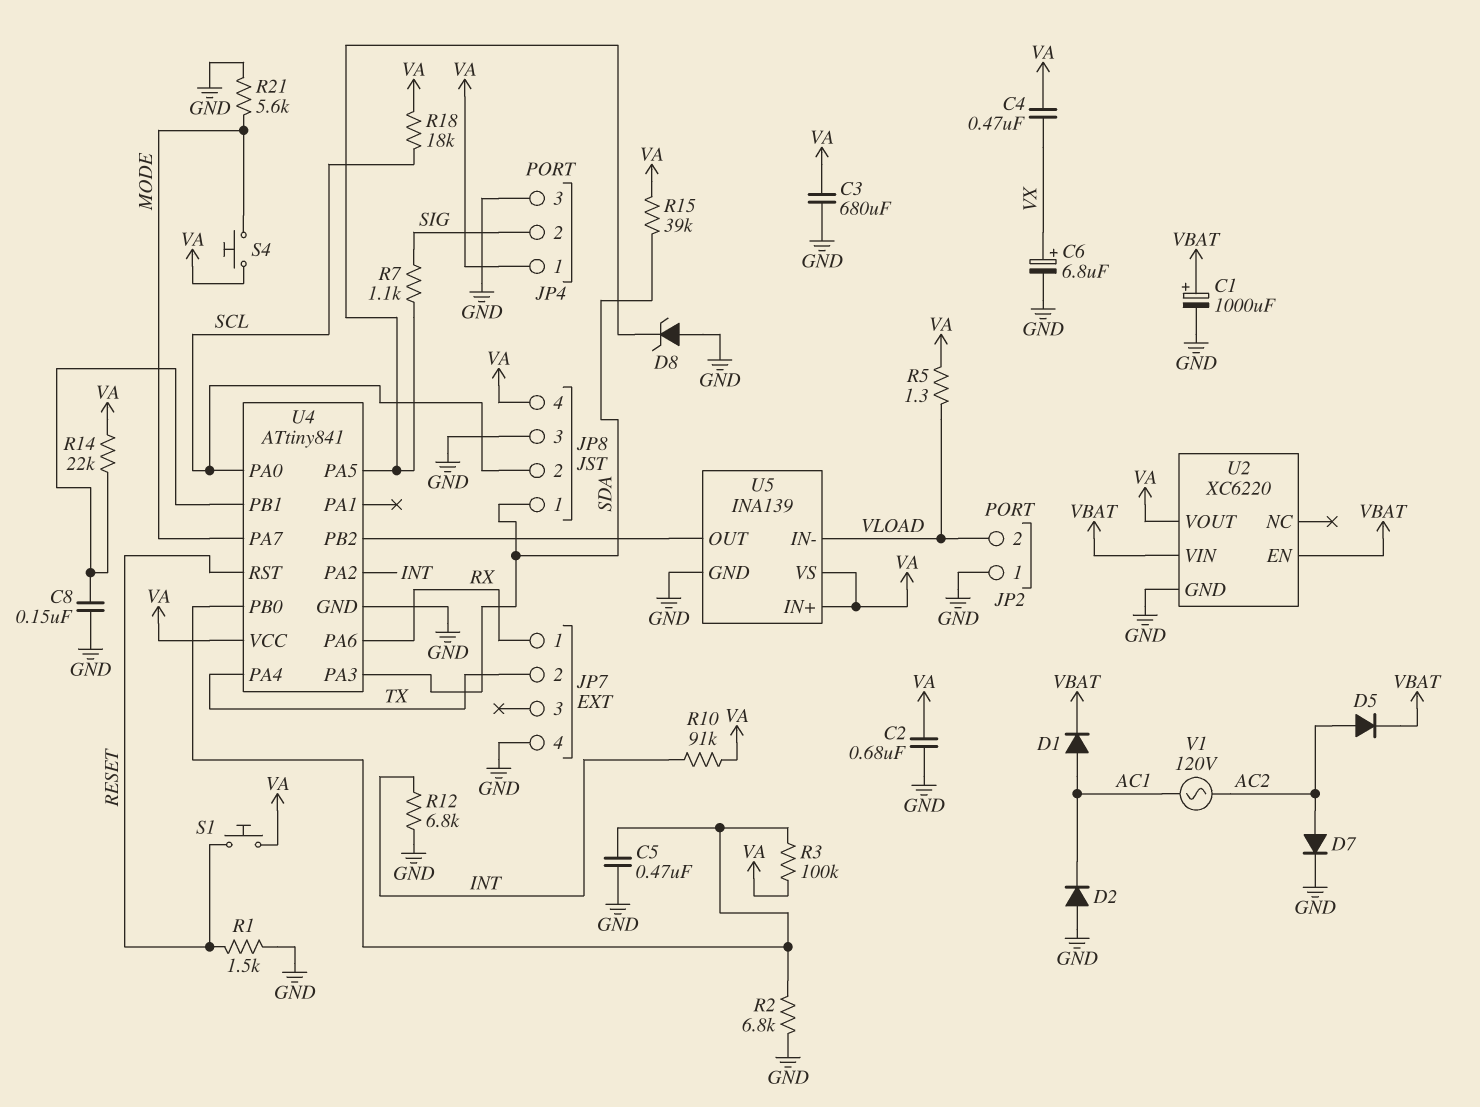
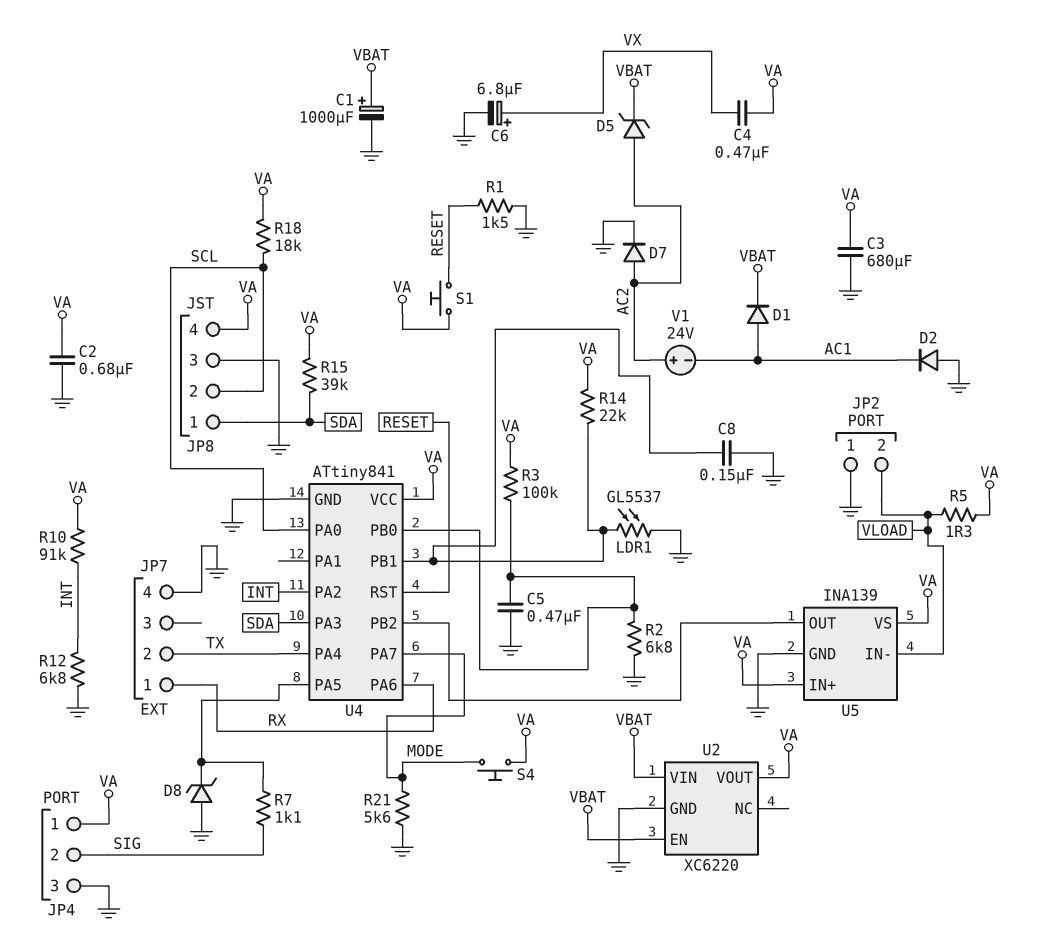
D5: diode (A AC2, K VBAT) -> zener (A AC2, K VBAT)
LDR1: none -> GL5537 (GND, U4/PB1)
V1: AC 120V (AC1, AC2) -> 24V (plus AC2, minus AC1)

